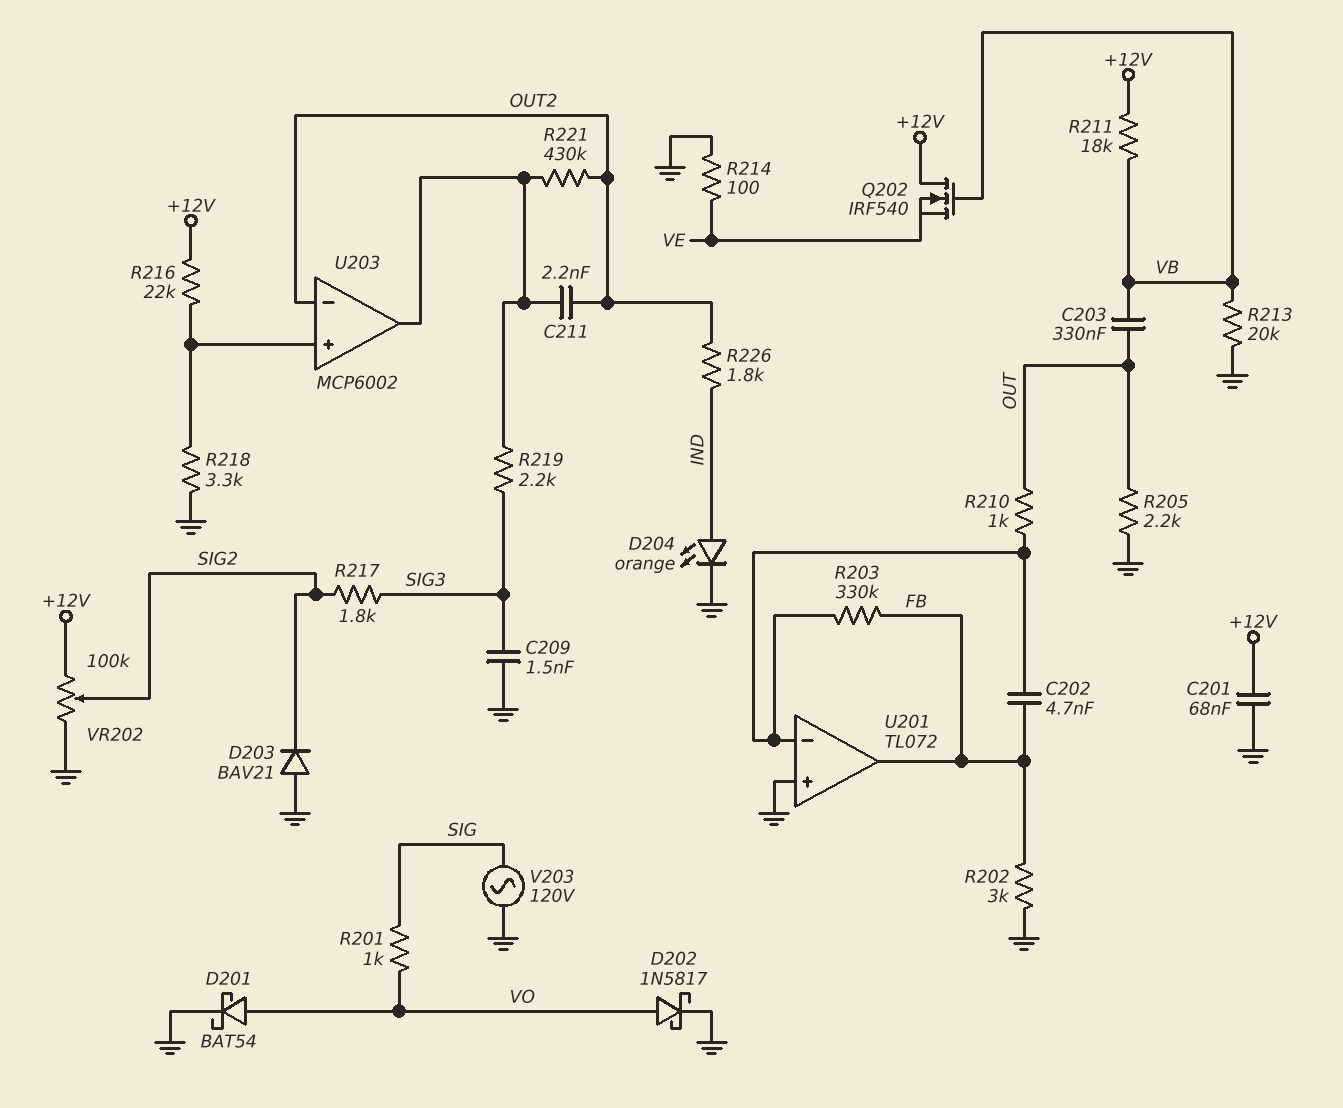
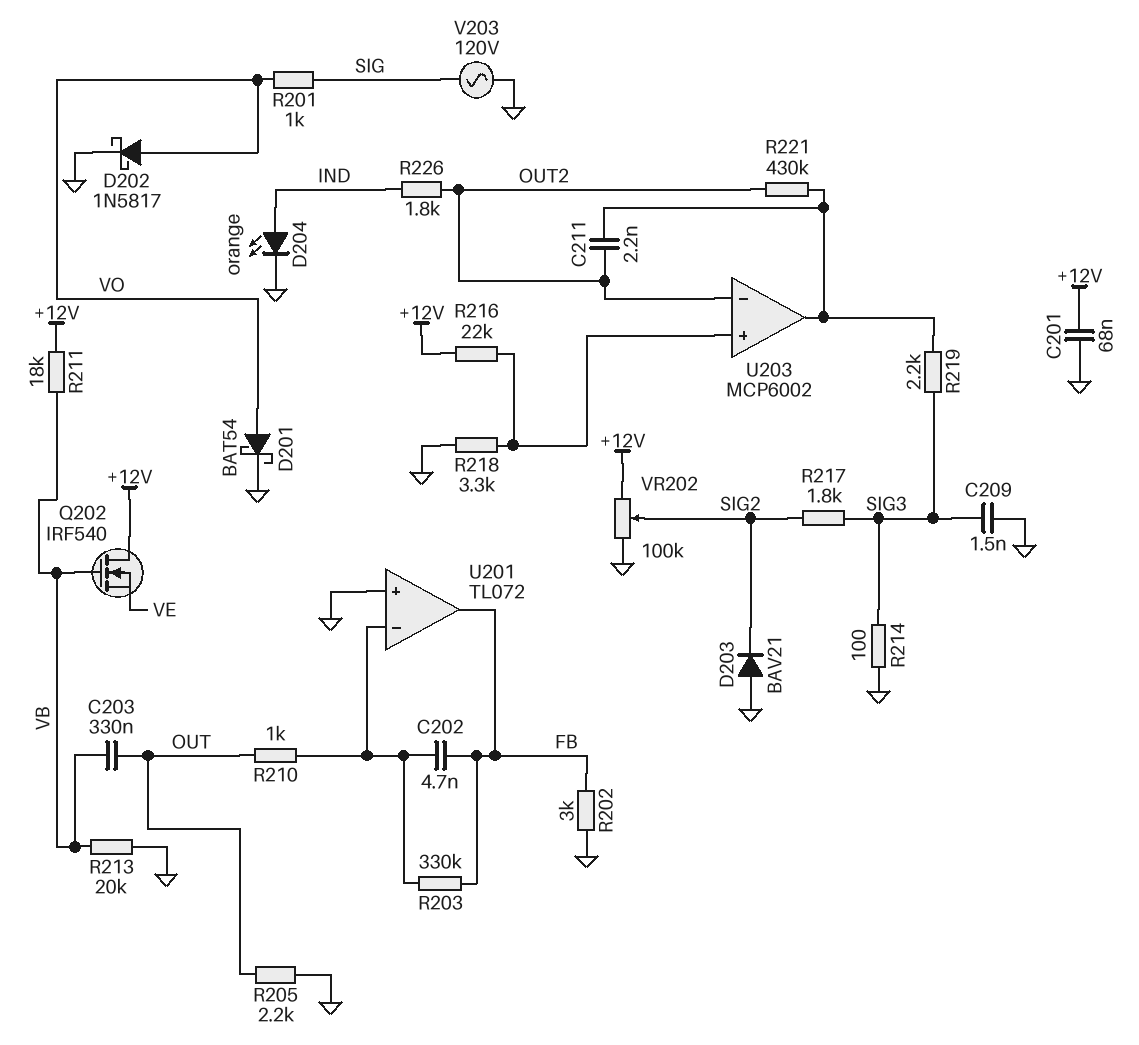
R214: 100 (GND, VE) -> 100 (GND, SIG3)

